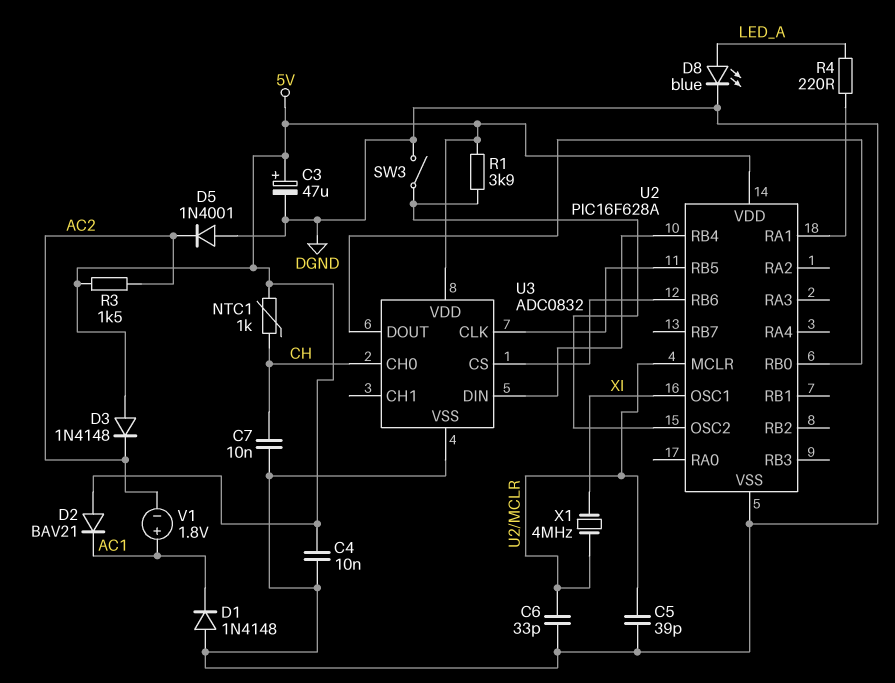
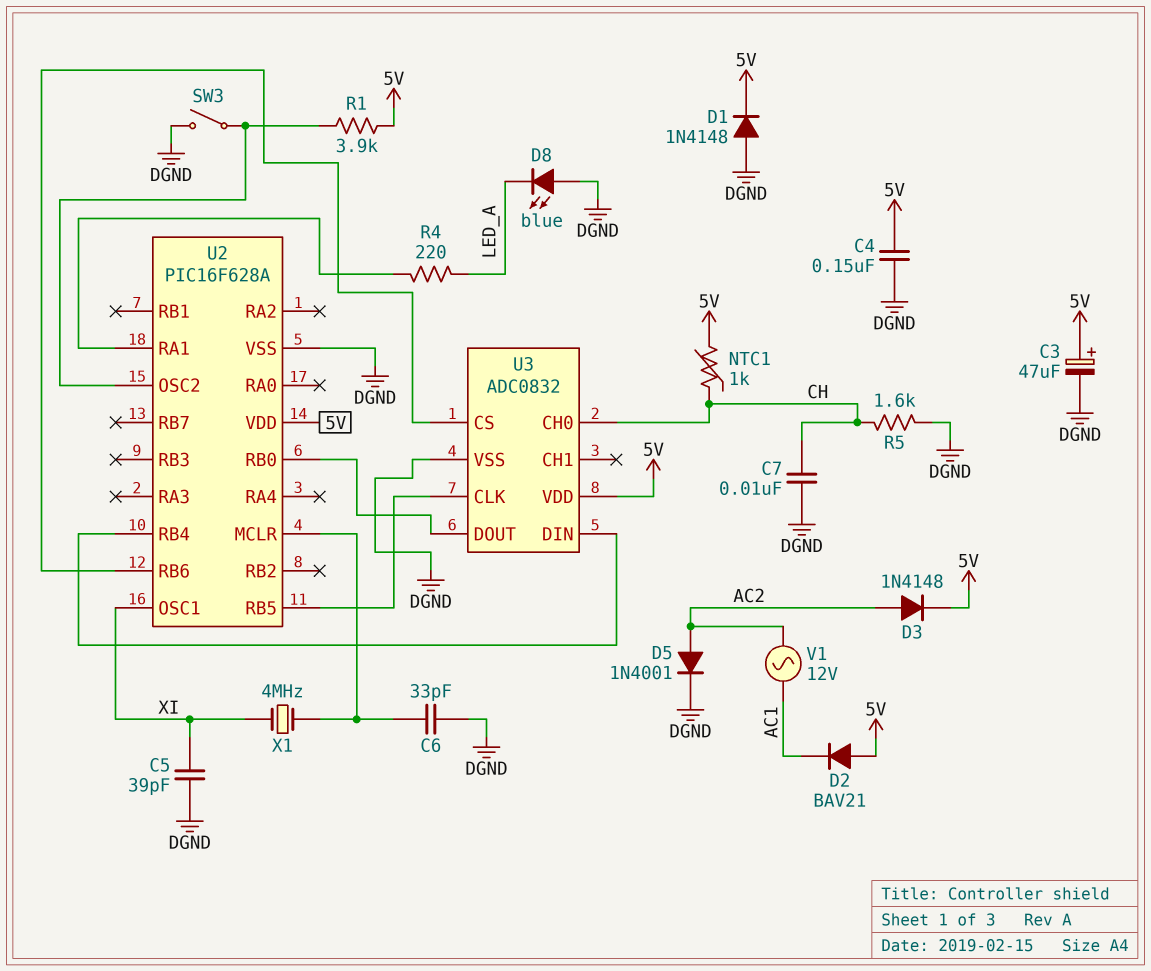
C4: 10nF (5V, DGND) -> 150nF (5V, DGND)
C5: 39pF (DGND, U2/MCLR) -> 39pF (DGND, XI)
D1: diode 1N4148 (A DGND, K AC1) -> diode 1N4148 (A DGND, K 5V)
D3: diode 1N4148 (A 5V, K AC2) -> diode 1N4148 (A AC2, K 5V)
D5: diode 1N4001 (A DGND, K AC2) -> diode 1N4001 (A AC2, K DGND)
D8: LED blue (A LED_A, K DGND) -> LED blue (A DGND, K LED_A)
R3: 1.5k (5V, AC2) -> none
R5: none -> 1.6k (CH, DGND)
V1: 1.8V (plus AC1, minus AC2) -> AC 12V (AC1, AC2)

